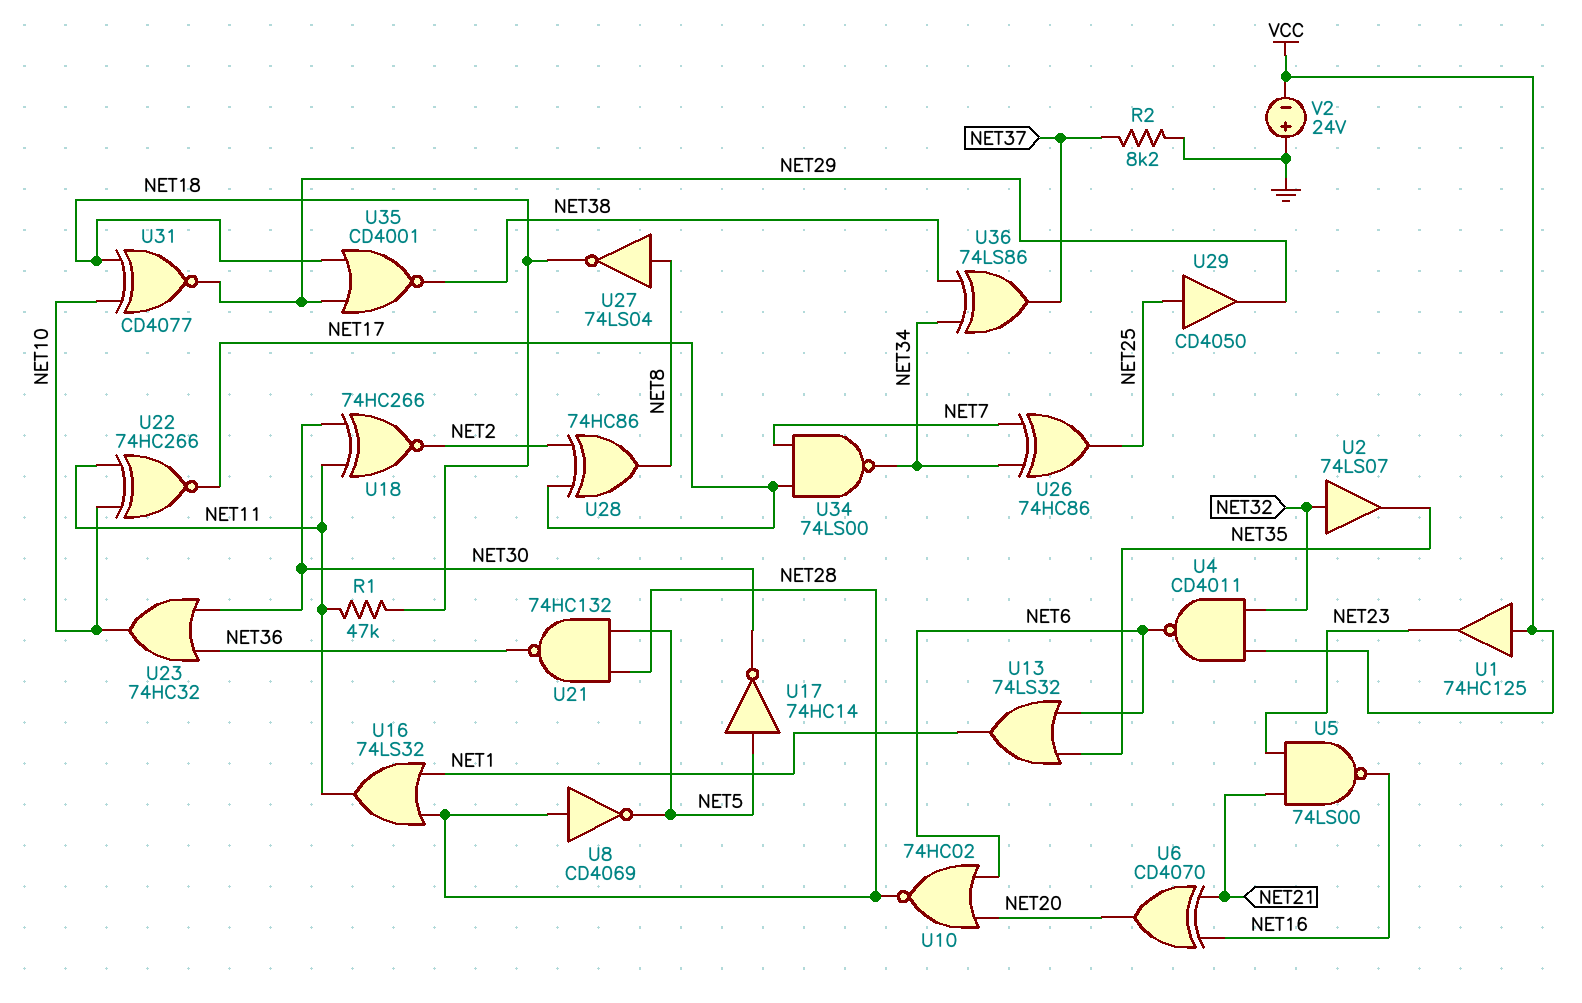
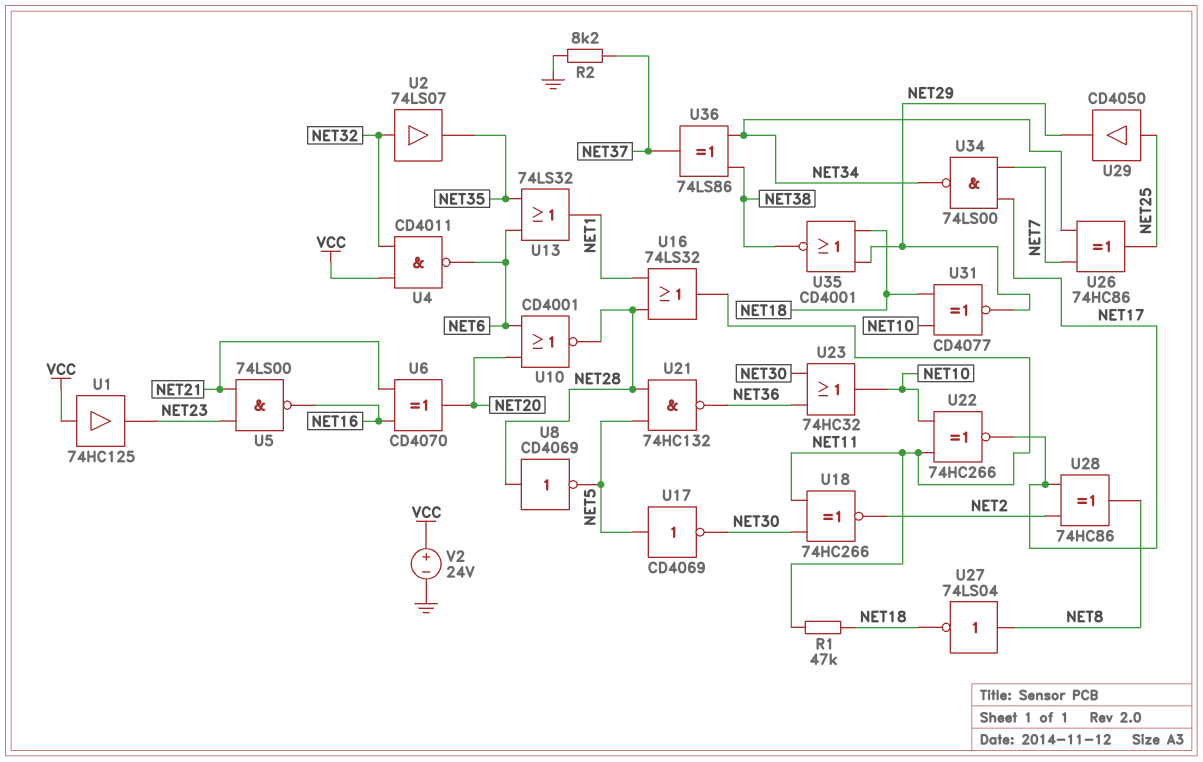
U10: NOR 74HC02 (in NET6, in NET20, out NET28) -> NOR CD4001 (in NET6, in NET20, out NET28)
U17: NOT 74HC14 (in NET5, out NET30) -> NOT CD4069 (in NET5, out NET30)
V2: 24V (plus GND, minus VCC) -> 24V (plus VCC, minus GND)

